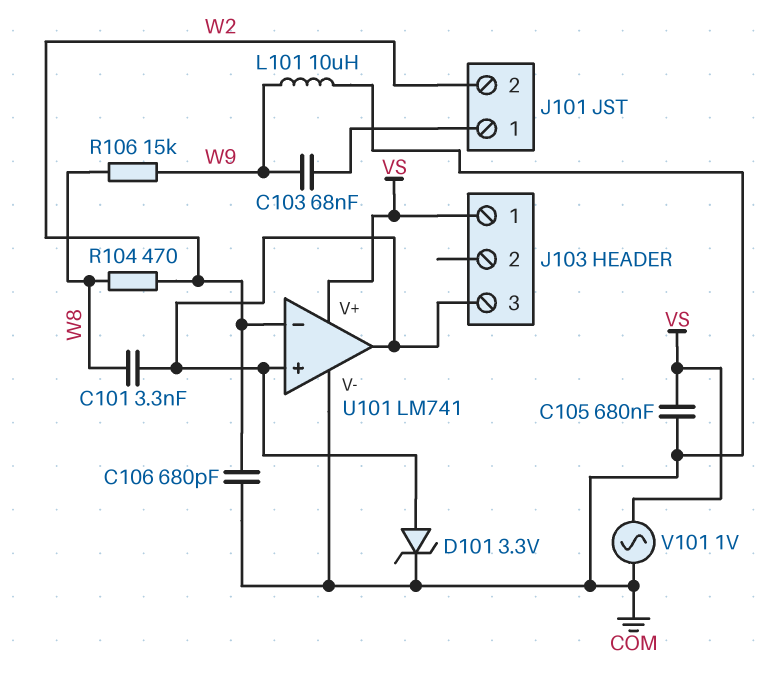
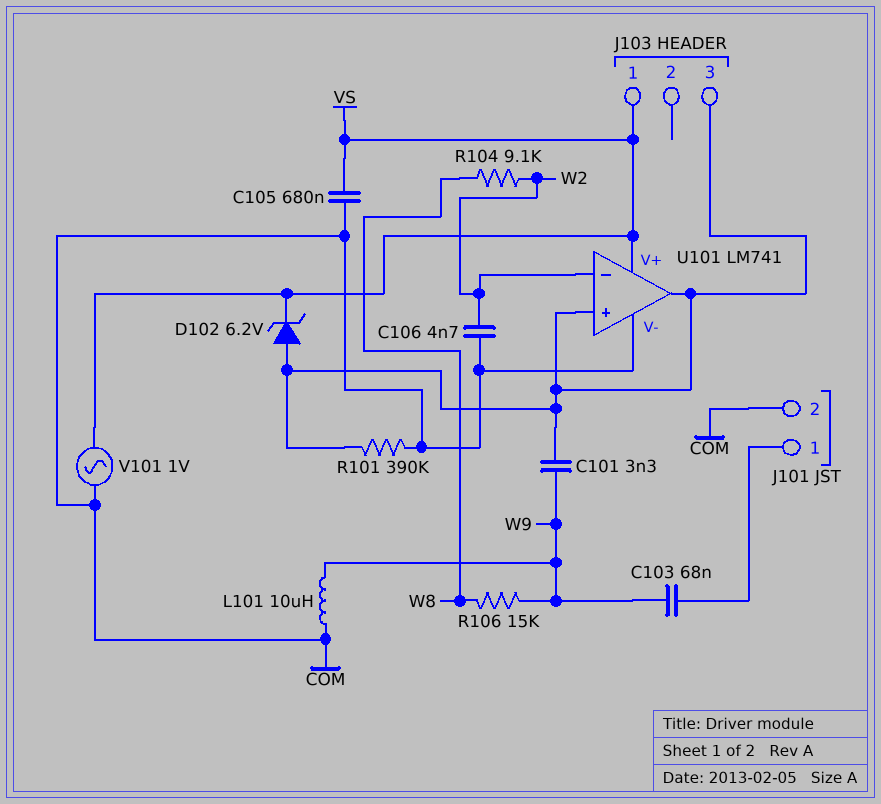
C101: 3.3nF (J103/3, W8) -> 3.3nF (J103/3, W9)
C106: 680pF (COM, W2) -> 4.7nF (COM, W2)
D101: zener 3.3V (A J103/3, K COM) -> none
D102: none -> zener 6.2V (A J103/3, K VS)
J101 pin 2: W2 -> COM
R101: none -> 390k (COM, J103/3)
R104: 470 (W2, W8) -> 9.1k (W2, W8)

